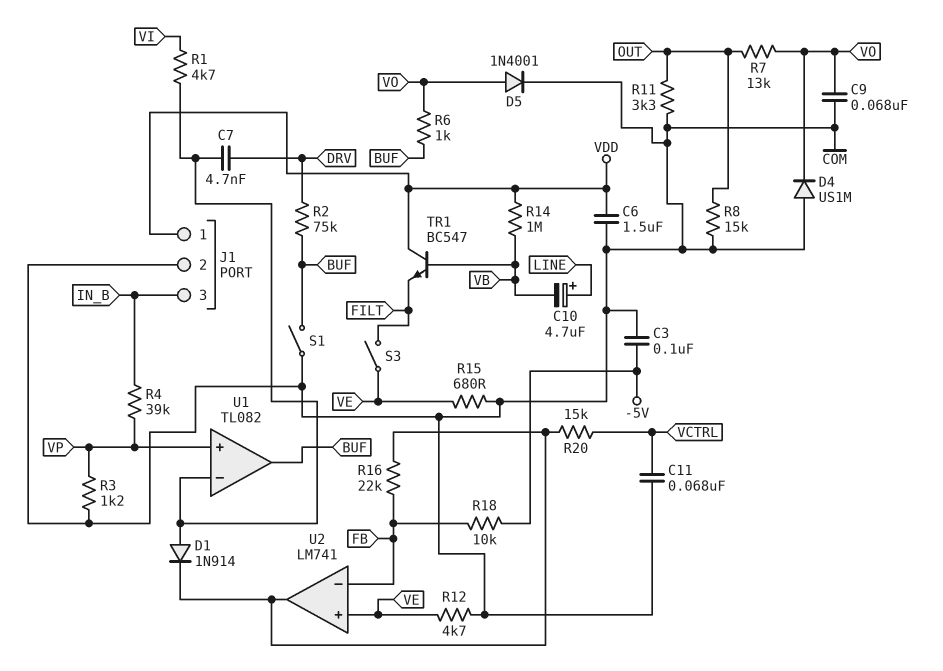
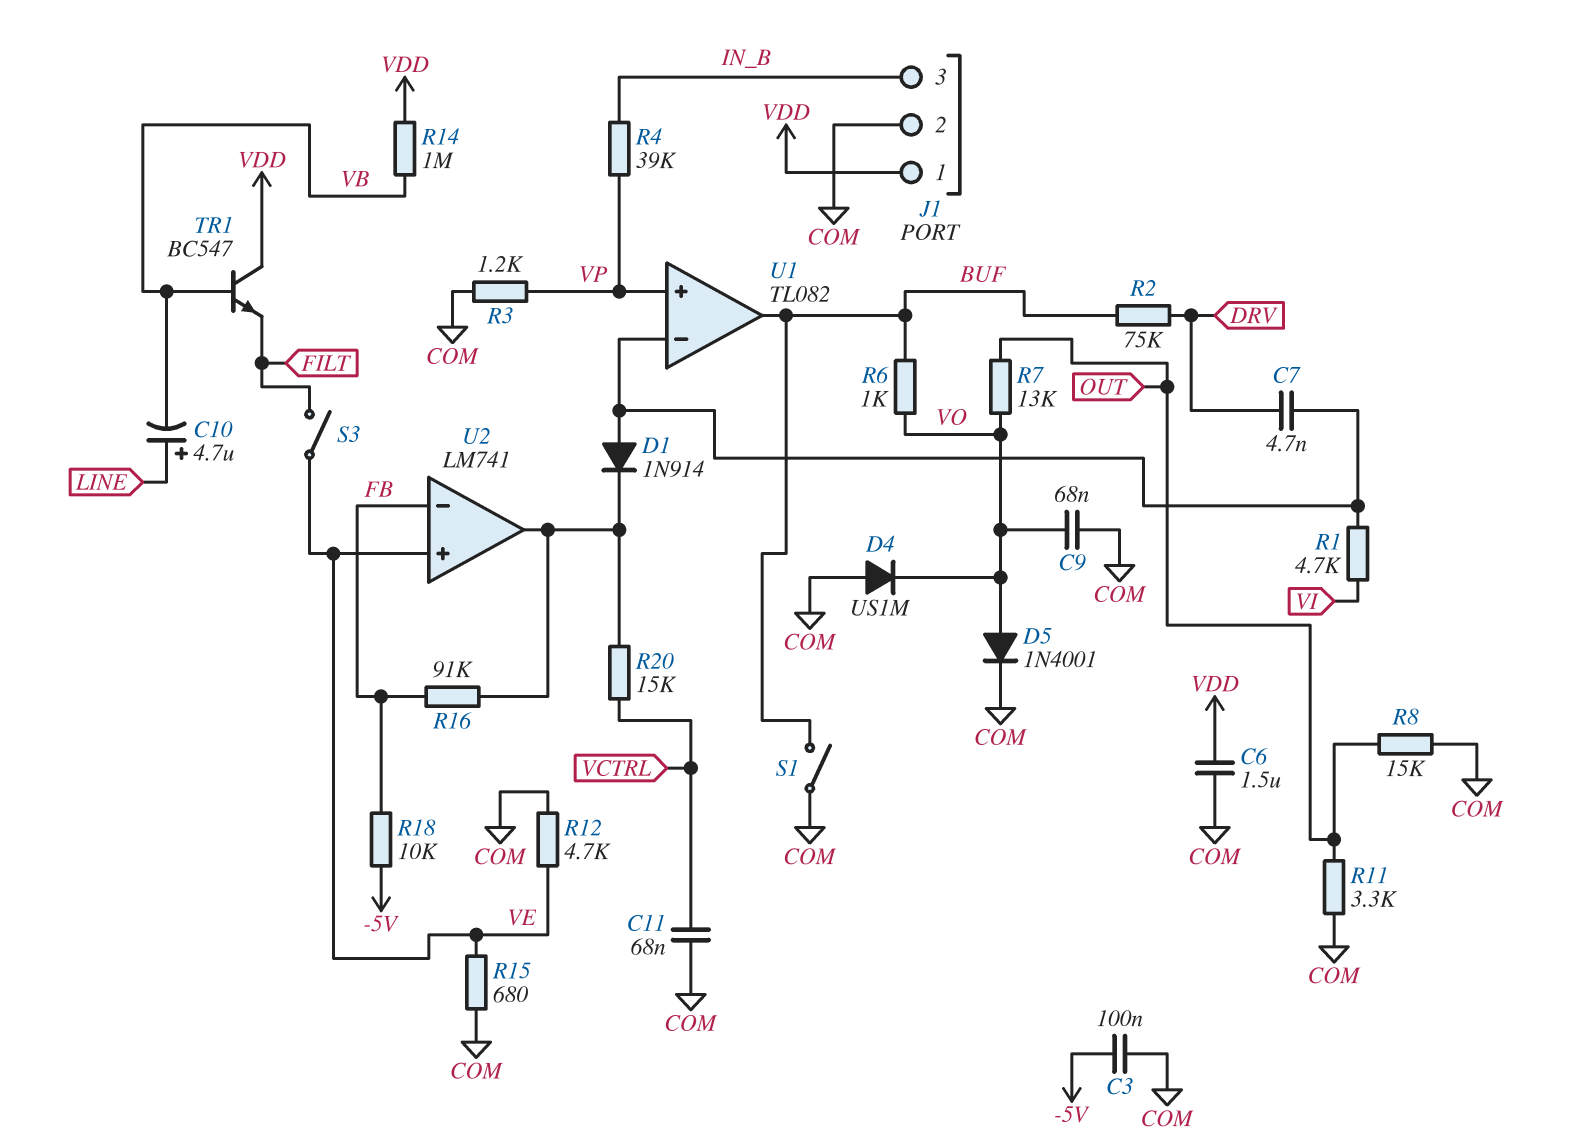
R16: 22k (FB, U2/out) -> 91k (FB, U2/out)

